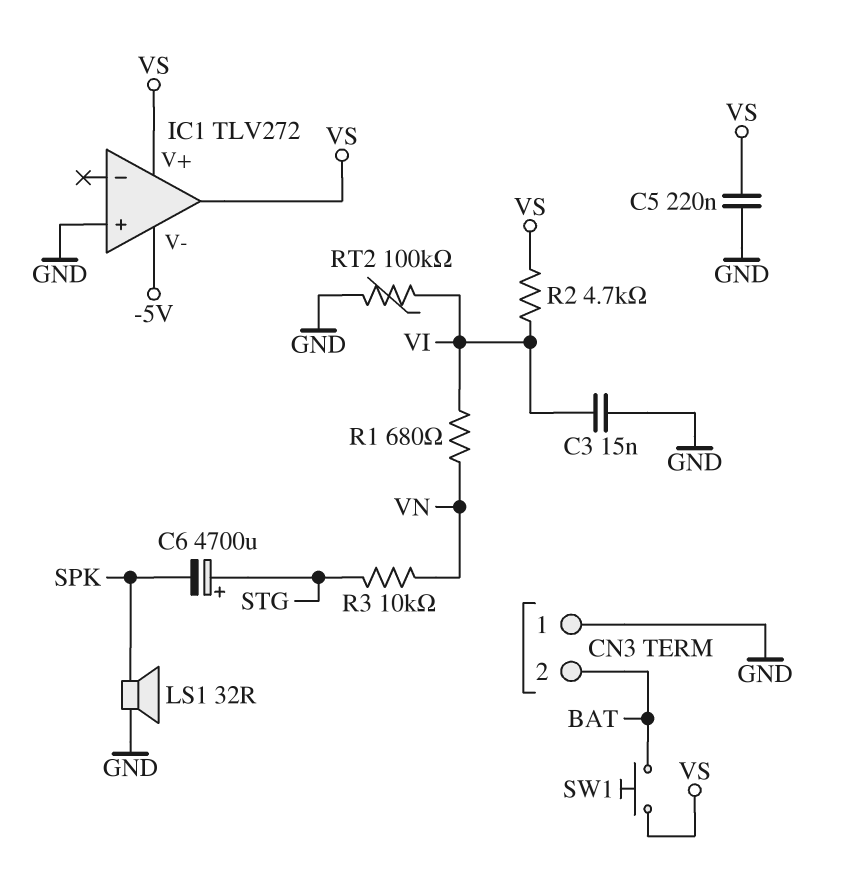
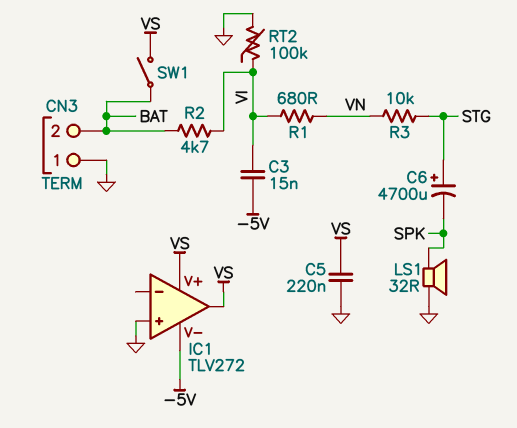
C3: 15nF (GND, VI) -> 15nF (-5V, VI)
R2: 4.7k (VI, VS) -> 4.7k (BAT, VI)
SW1: button (BAT, VS) -> switch (BAT, VS)

